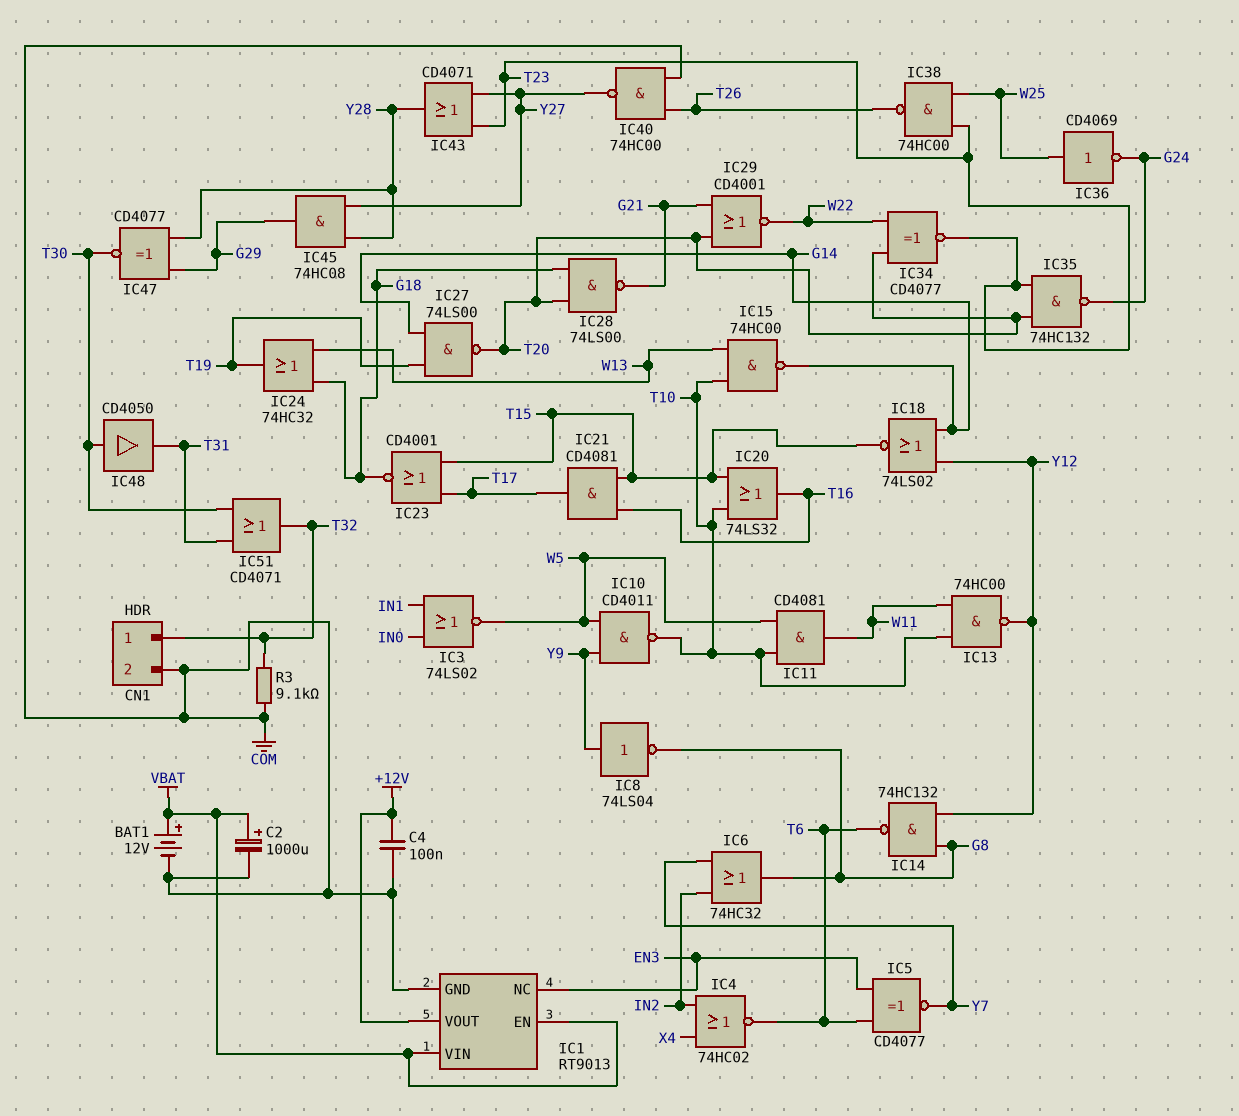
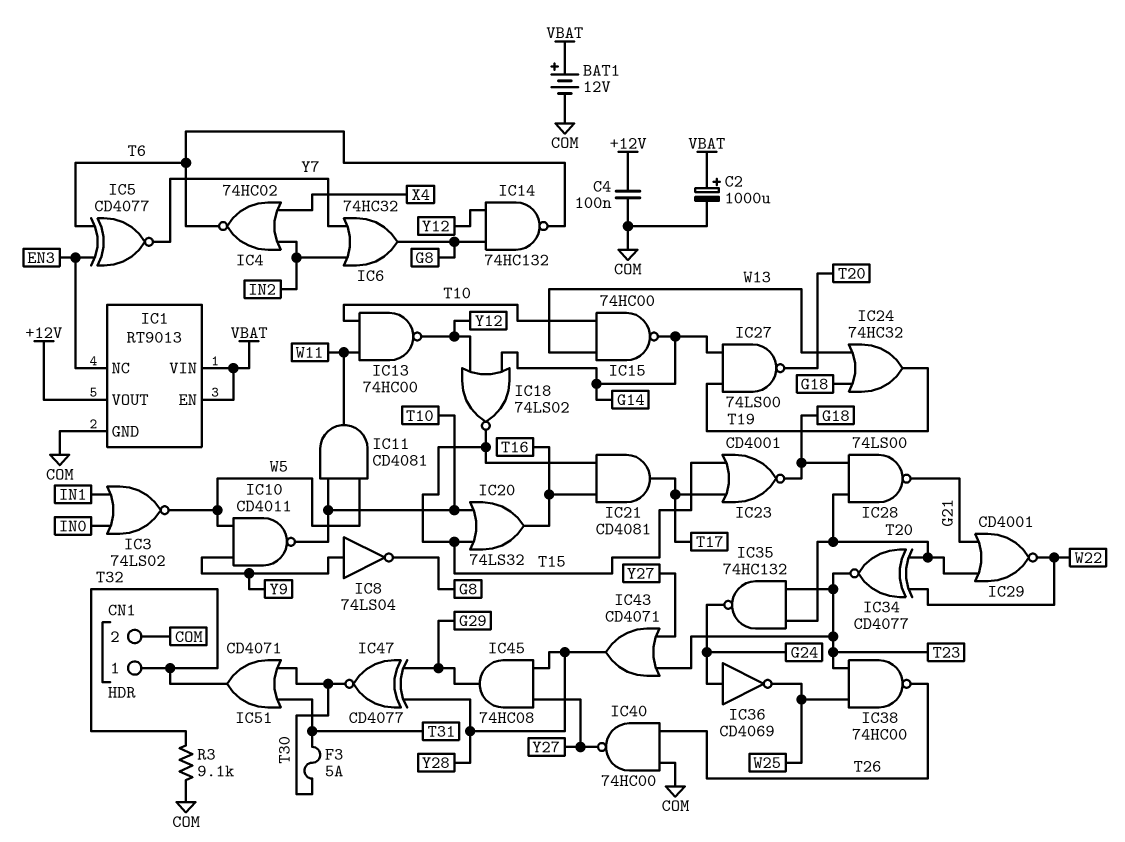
F3: none -> 5A (T30, T31)
IC36: NOT CD4069 (in W25, out G24) -> NOT CD4069 (in G24, out W25)
IC48: buffer CD4050 (in T30, out T31) -> none

